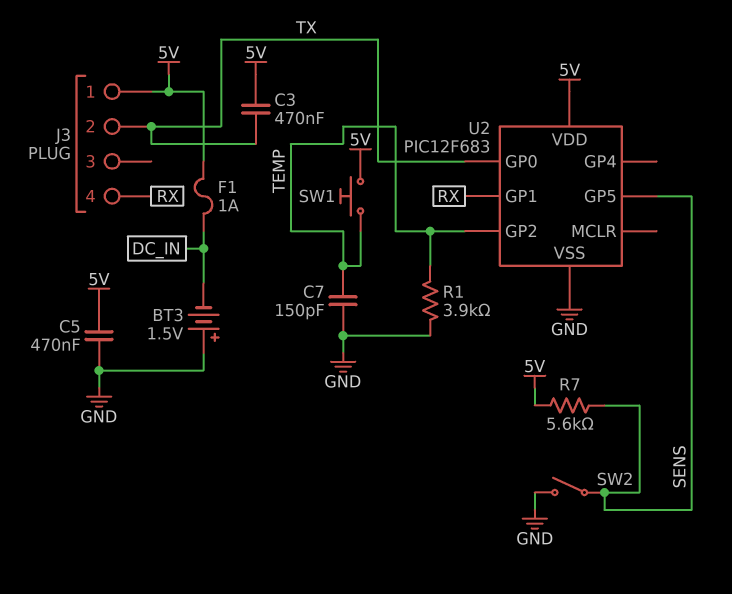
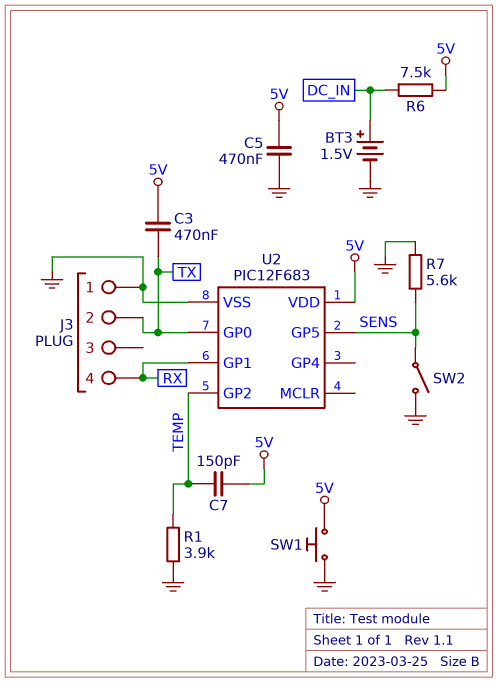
BT3: 1.5V (plus GND, minus DC_IN) -> 1.5V (plus DC_IN, minus GND)
C7: 150pF (GND, TEMP) -> 150pF (5V, TEMP)
F1: 1A (5V, DC_IN) -> none
J3 pin 1: 5V -> GND
R6: none -> 7.5k (5V, DC_IN)
R7: 5.6k (5V, SENS) -> 5.6k (GND, SENS)
SW1: button (5V, TEMP) -> button (5V, GND)

